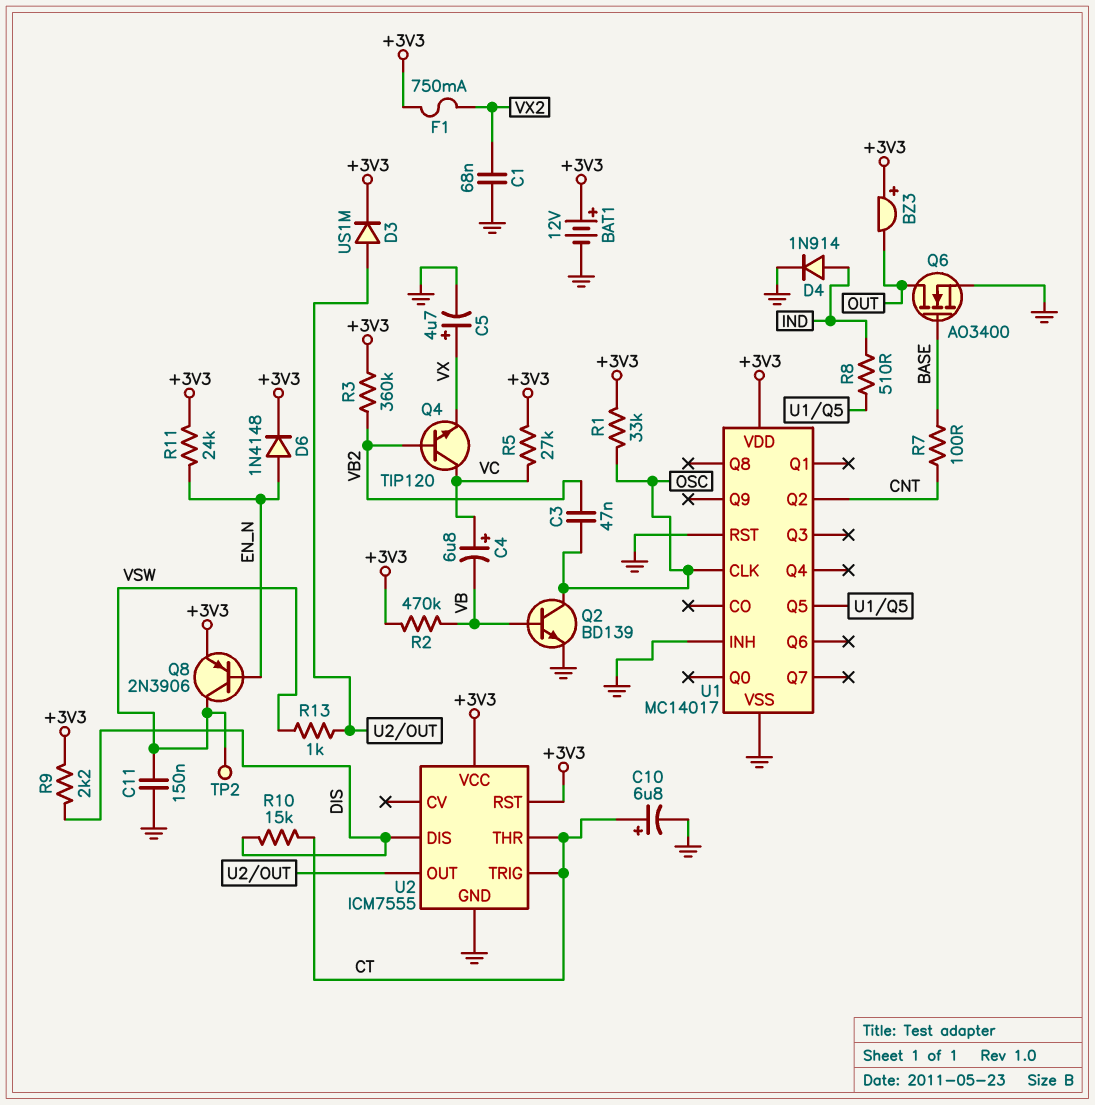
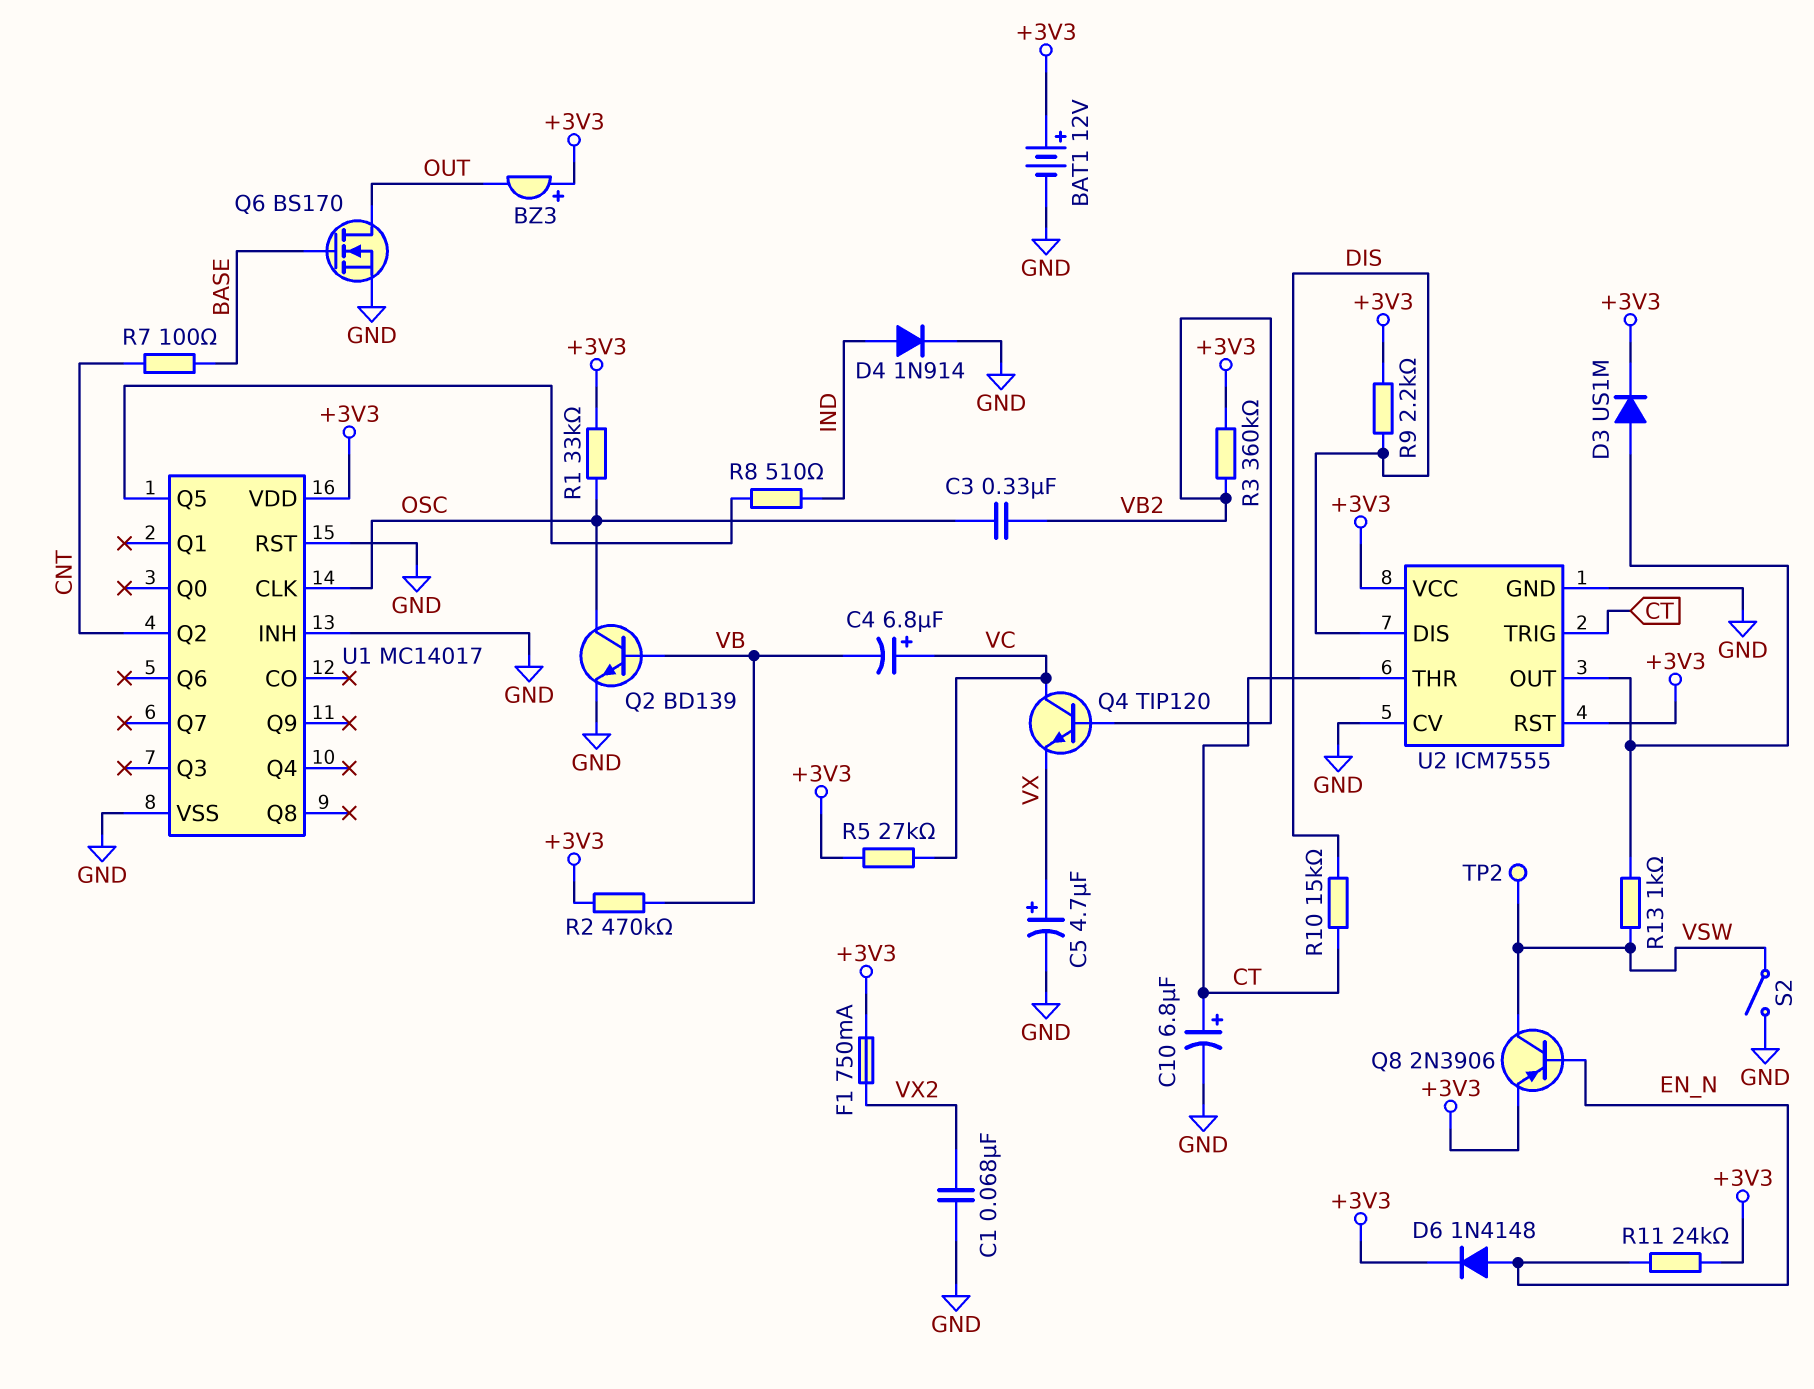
C3: 47nF (OSC, VB2) -> 330nF (OSC, VB2)
C11: 150nF (GND, VSW) -> none
Q6: NMOS AO3400 (G BASE, D OUT, S GND) -> NMOS BS170 (G BASE, D OUT, S GND)
S2: none -> switch (GND, VSW)
U2 pin CV: none -> GND

